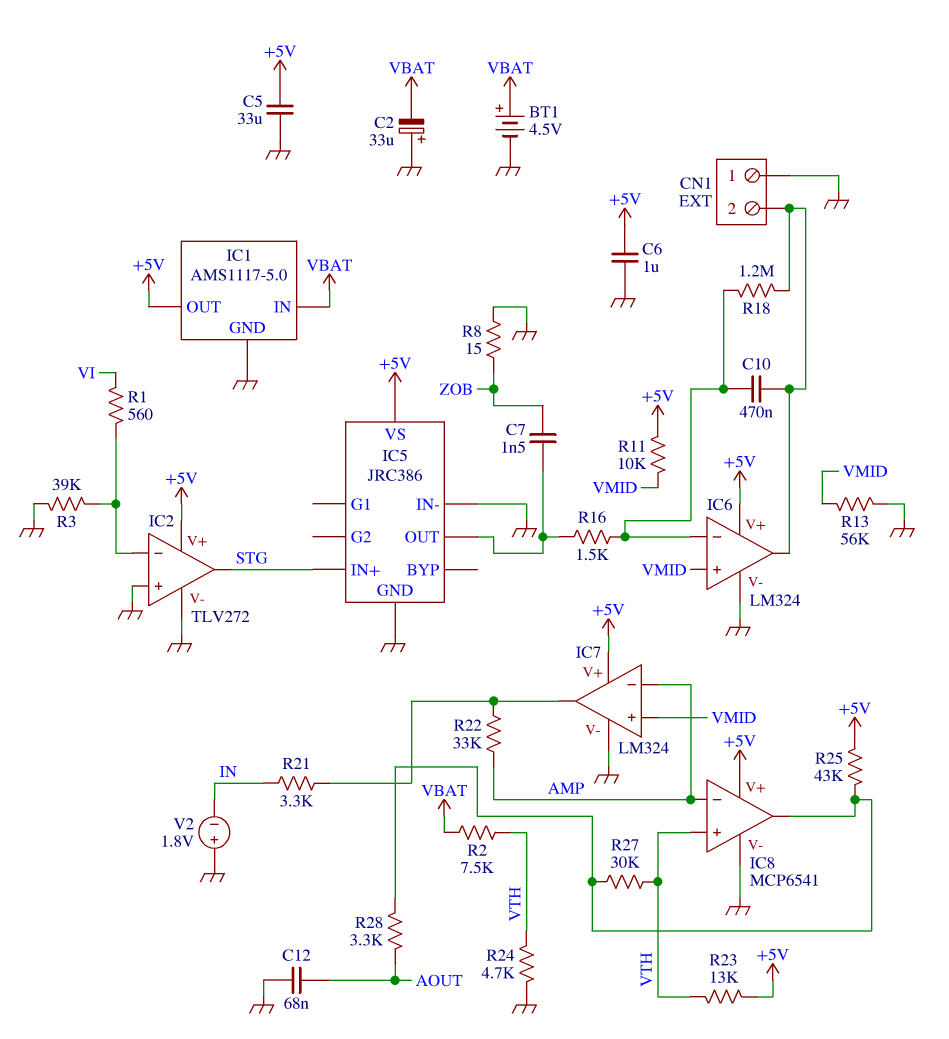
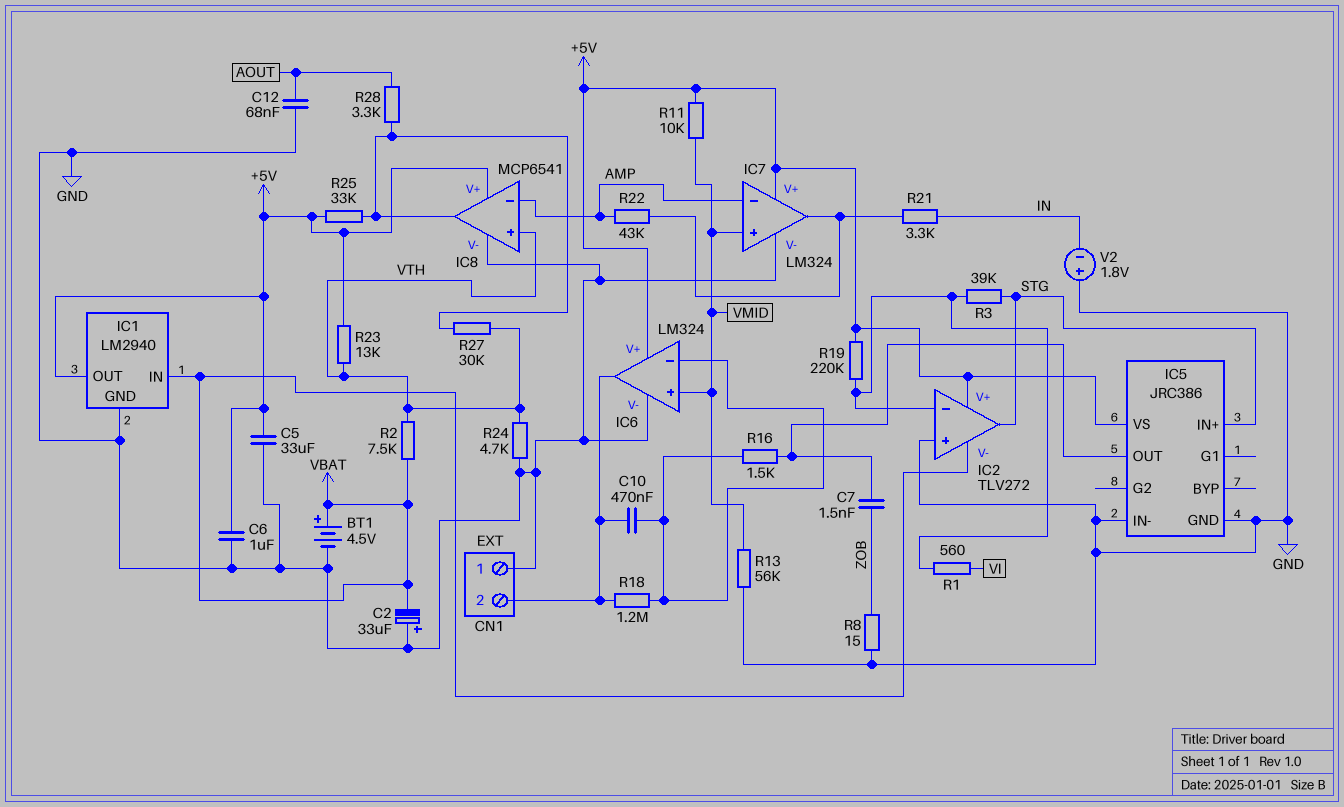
IC1: AMS1117-5.0 -> LM2940
IC2 pin V-: GND -> VBAT
R3: 39k (GND, IC2/in-) -> 39k (IC2/in-, STG)
R19: none -> 220k (+5V, IC2/in-)
R22: 33k (AMP, IC7/out) -> 43k (AMP, IC7/out)
R25: 43k (+5V, IC8/out) -> 33k (+5V, IC8/out)

